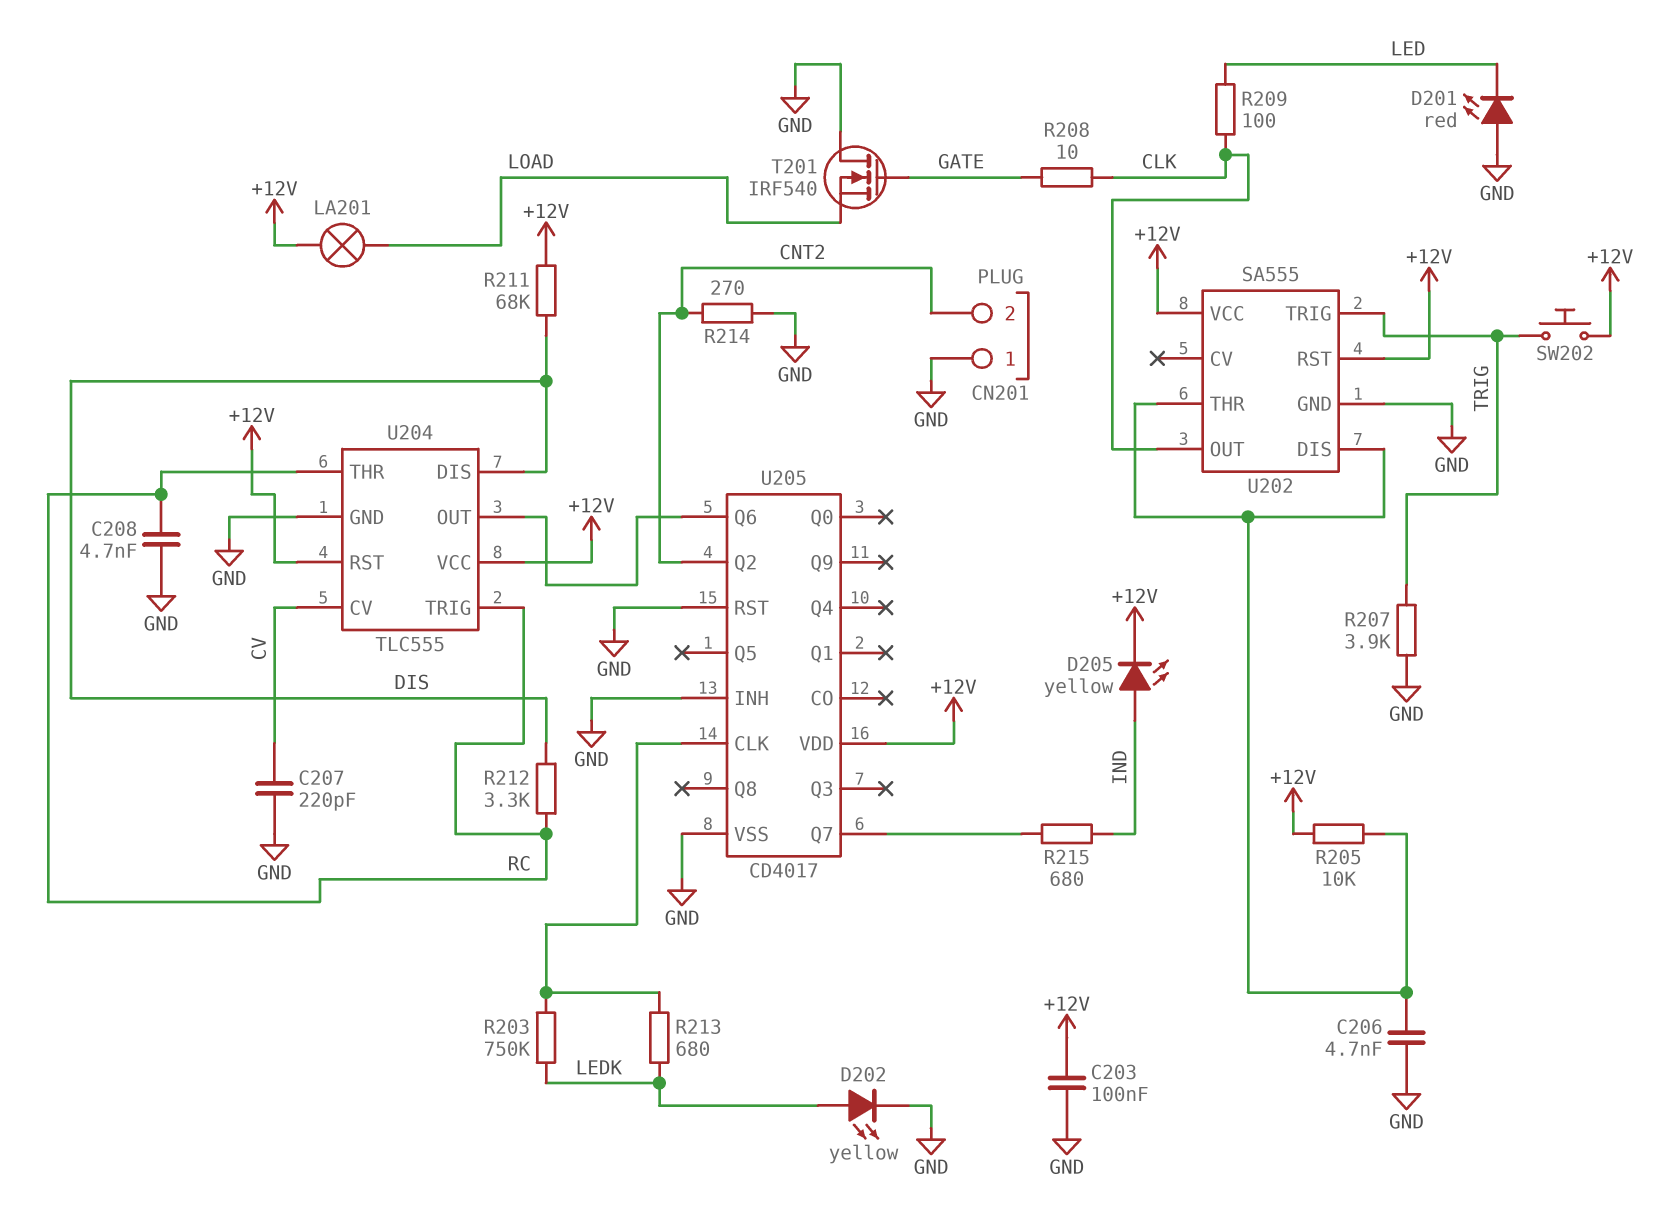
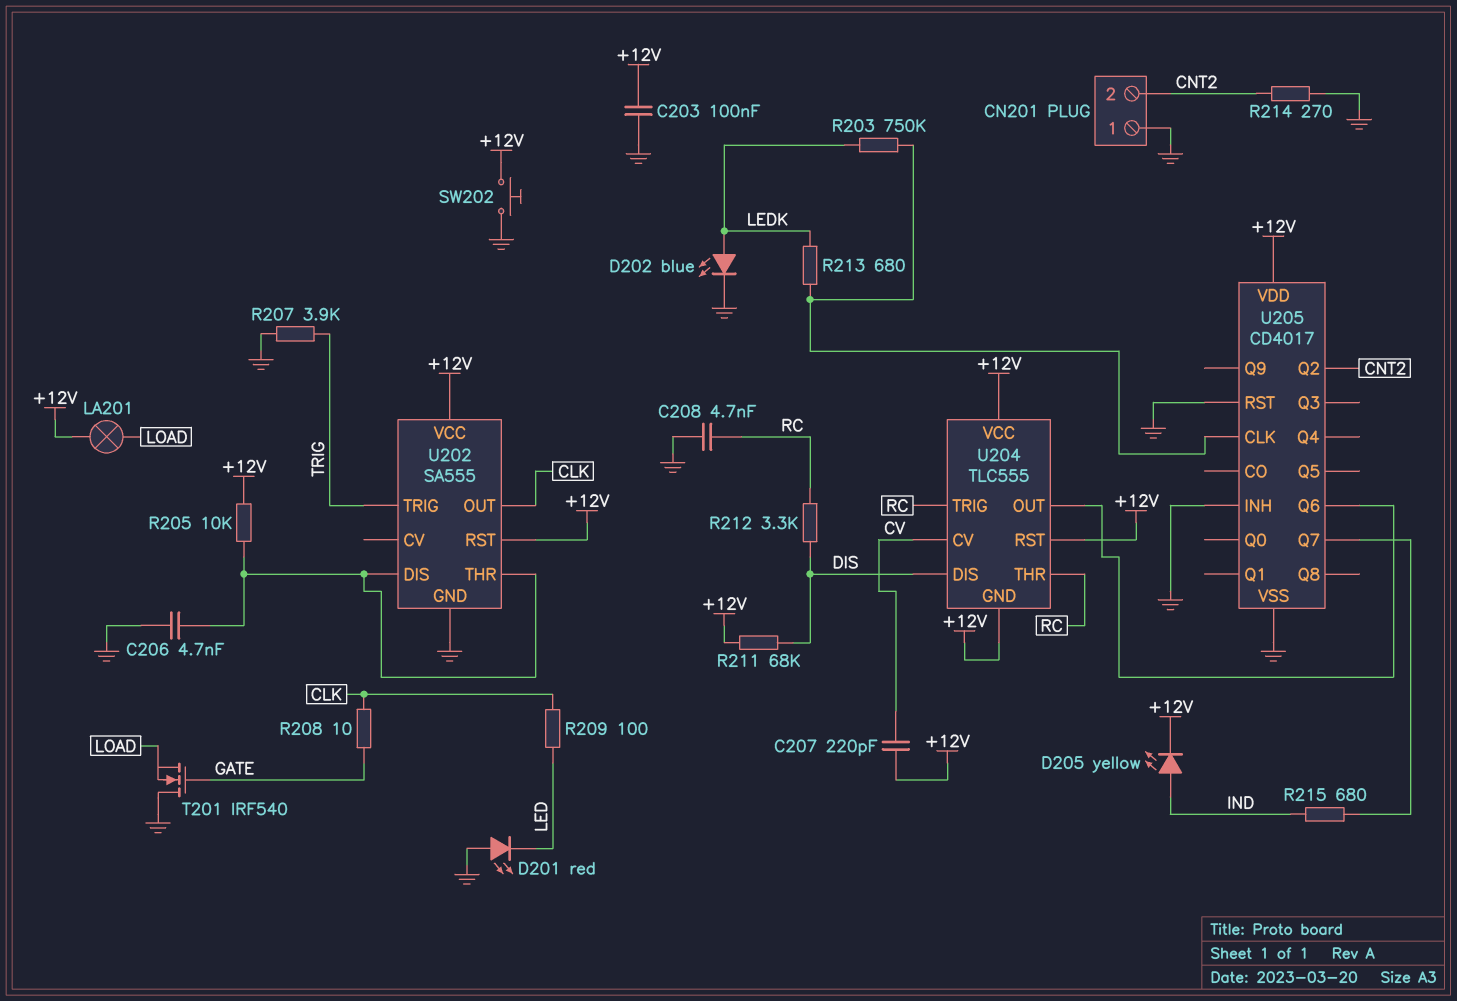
C207: 220pF (CV, GND) -> 220pF (+12V, CV)
D202: LED yellow (A LEDK, K GND) -> LED blue (A LEDK, K GND)
SW202: button (+12V, TRIG) -> button (+12V, GND)
U204 pin GND: GND -> +12V

